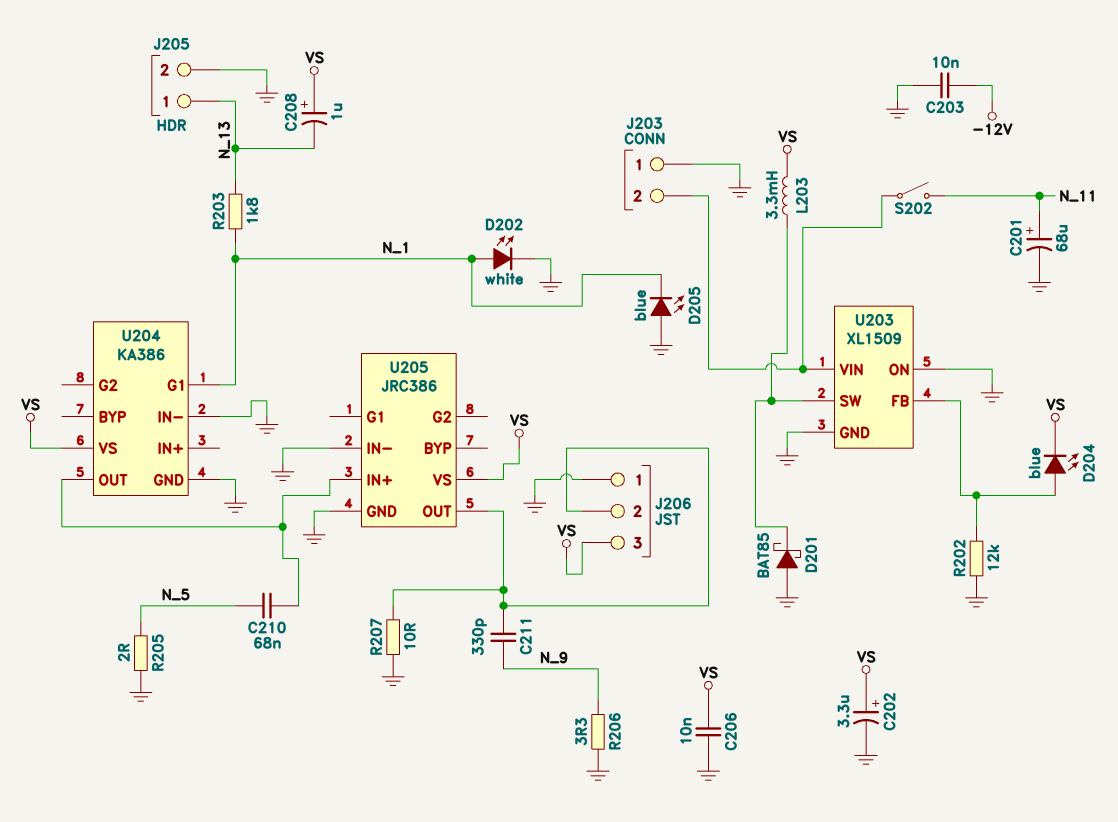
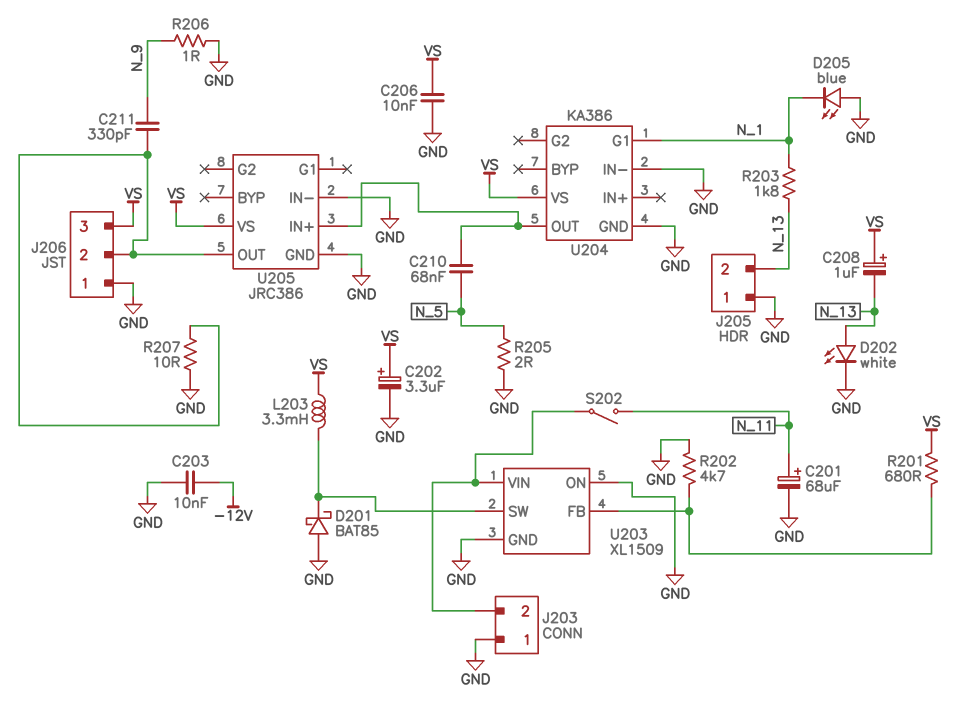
D202: LED white (A N_1, K GND) -> LED white (A N_13, K GND)
D204: LED blue (A U203/FB, K VS) -> none
J205 pin 1: N_13 -> GND
J205 pin 2: GND -> N_13
R201: none -> 680 (U203/FB, VS)
R202: 12k (GND, U203/FB) -> 4.7k (GND, U203/FB)
R206: 3.3 (GND, N_9) -> 1 (GND, N_9)

